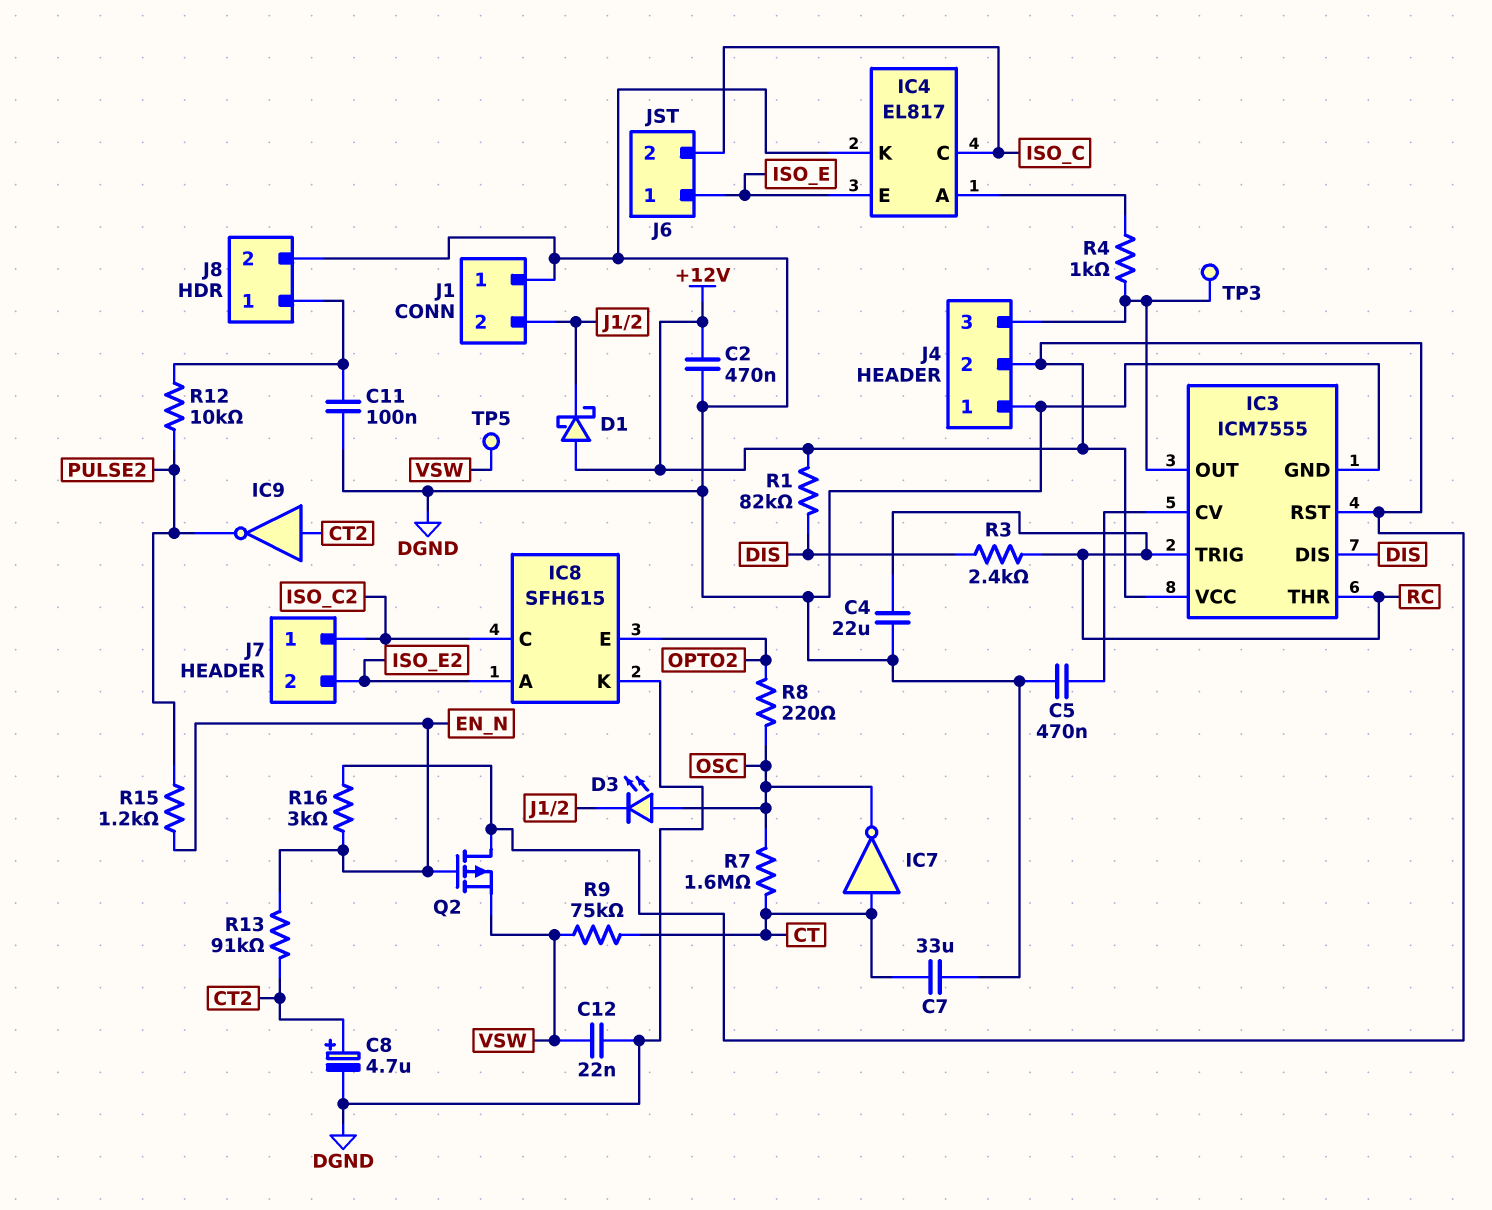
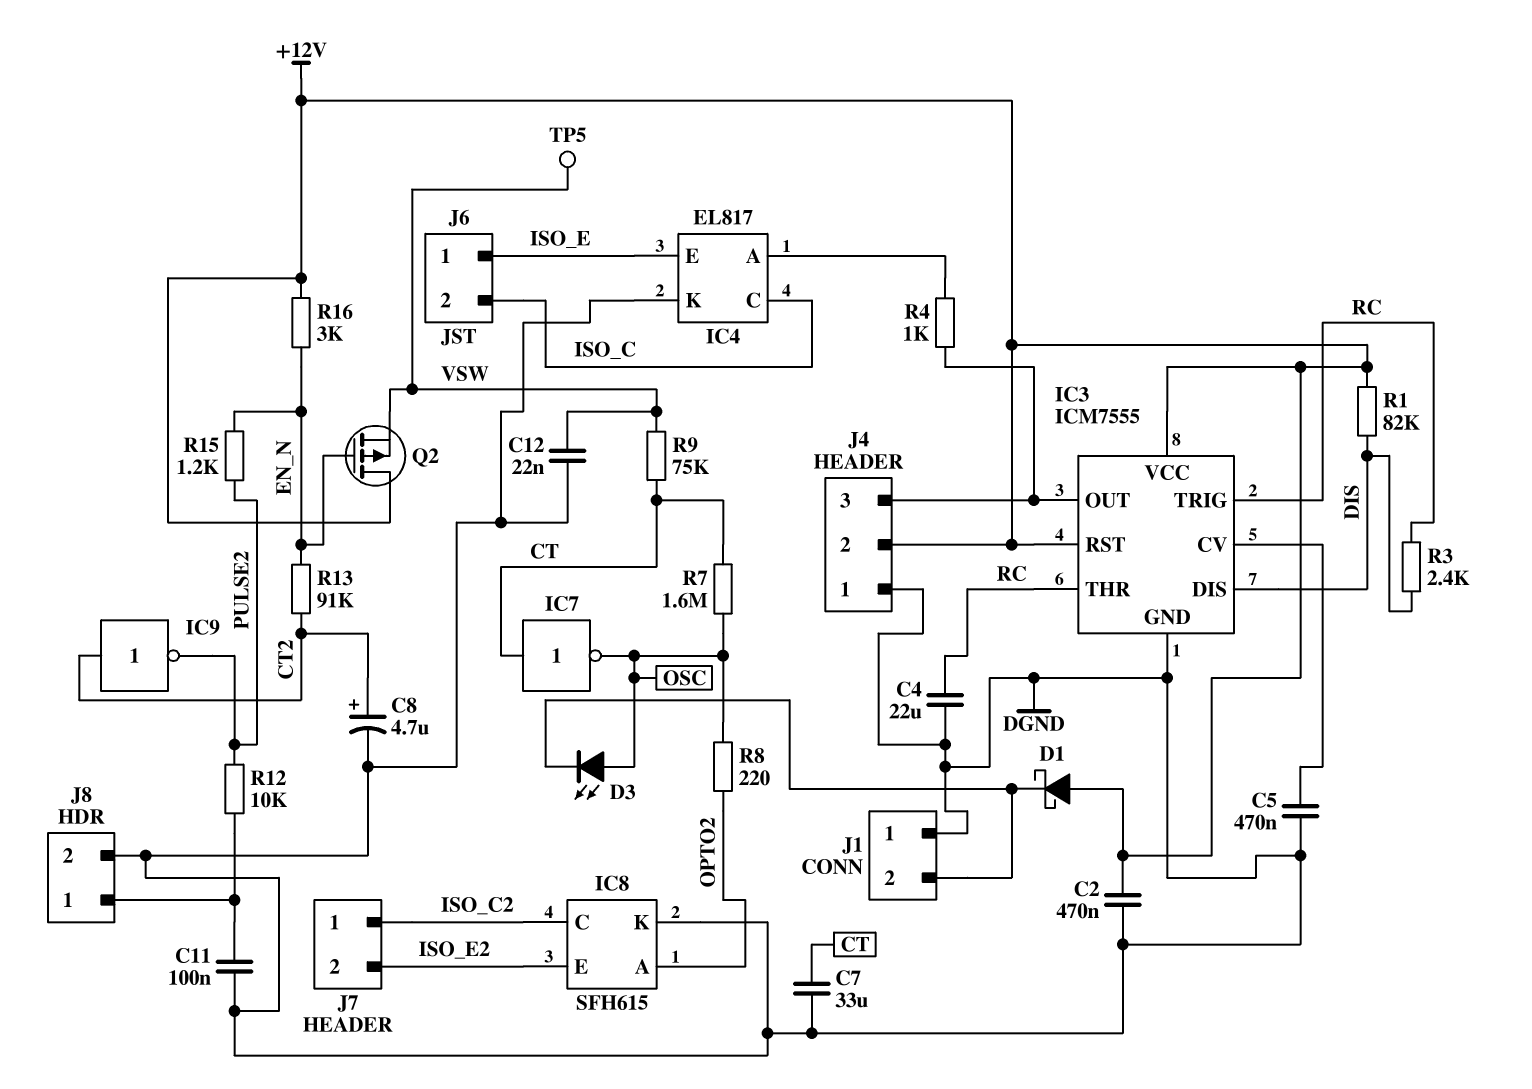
IC8 pin A: ISO_E2 -> OPTO2
IC8 pin E: OPTO2 -> ISO_E2
TP3: test point (IC3/OUT) -> none

